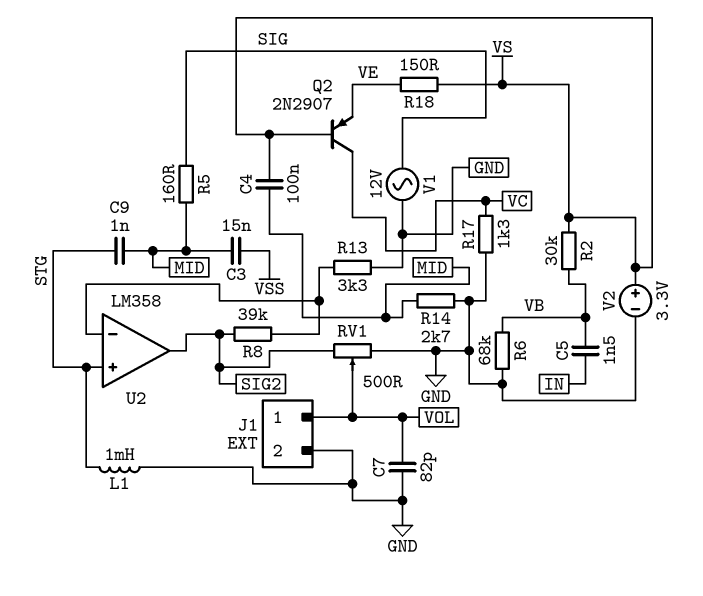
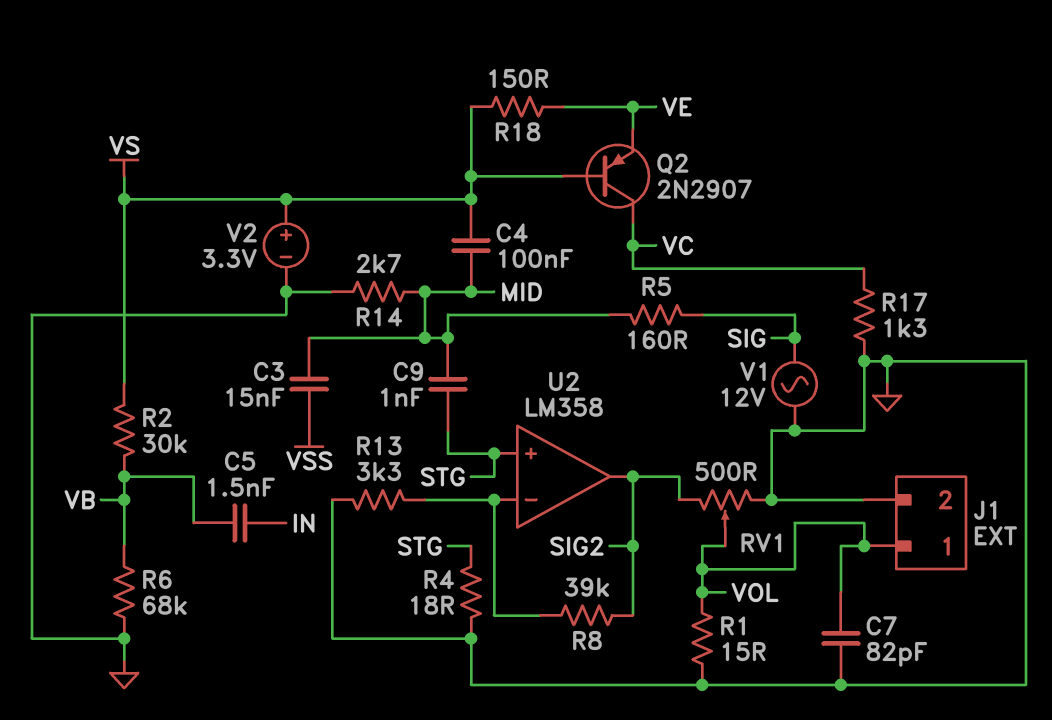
L1: 1mH (GND, STG) -> none
R1: none -> 15 (GND, VOL)
R4: none -> 18 (GND, STG)

